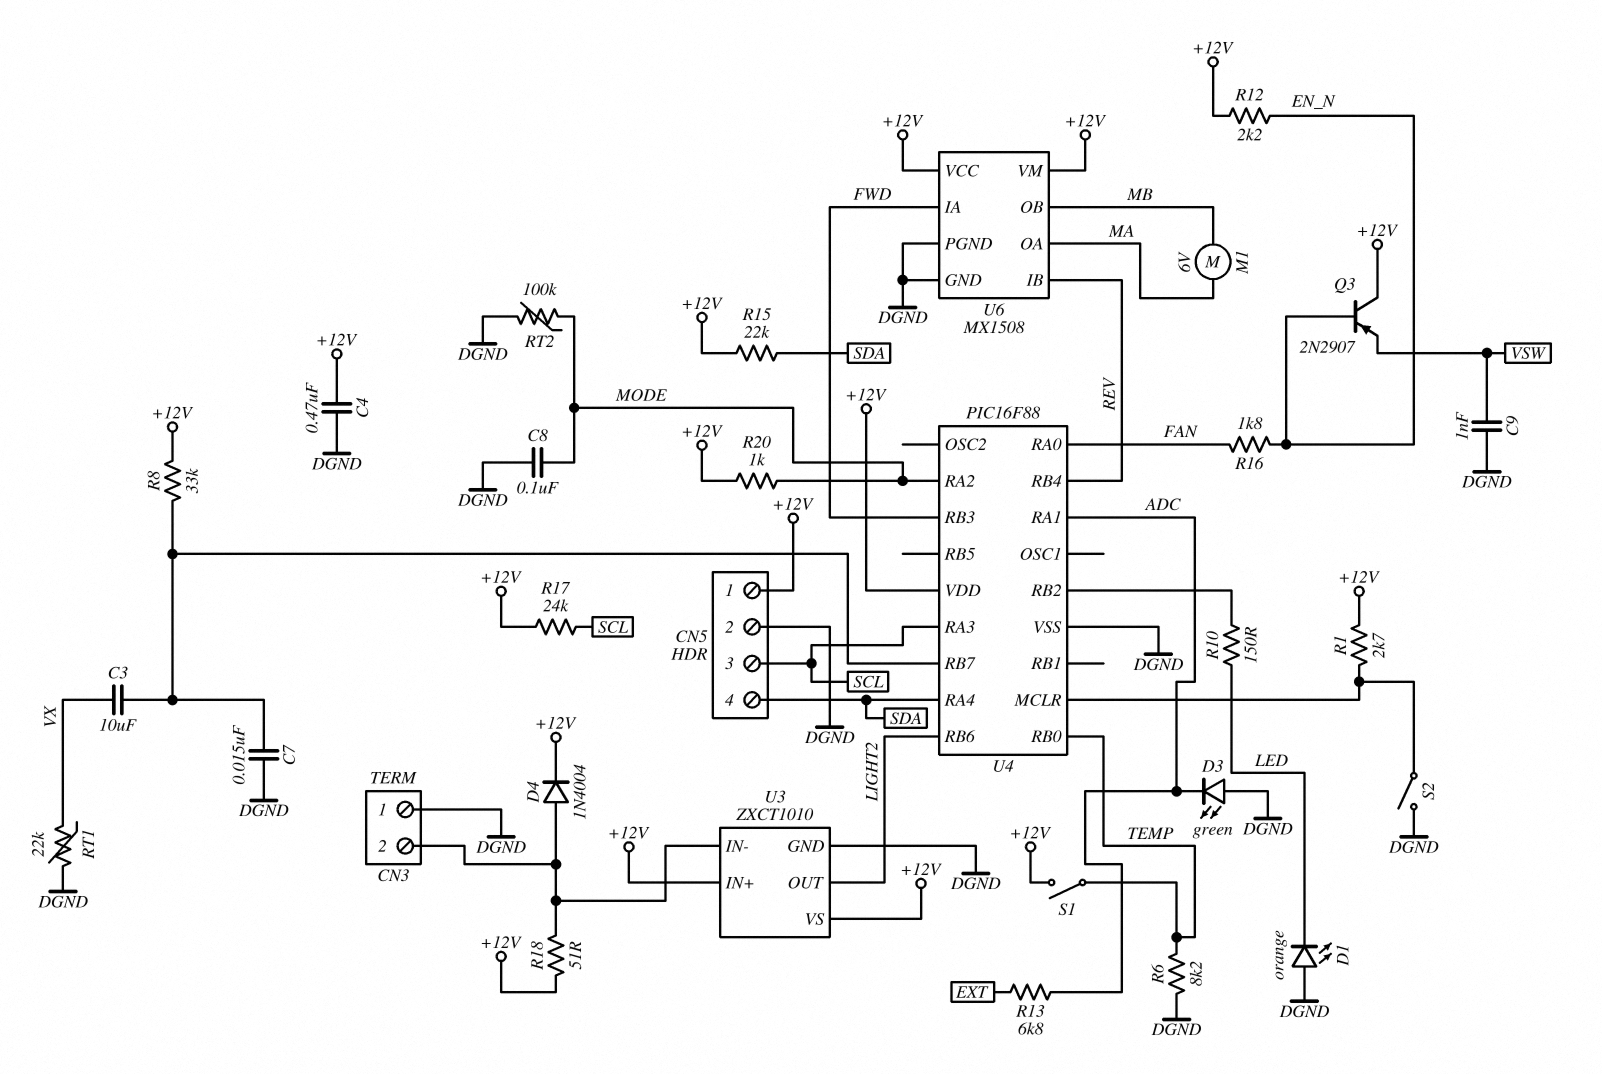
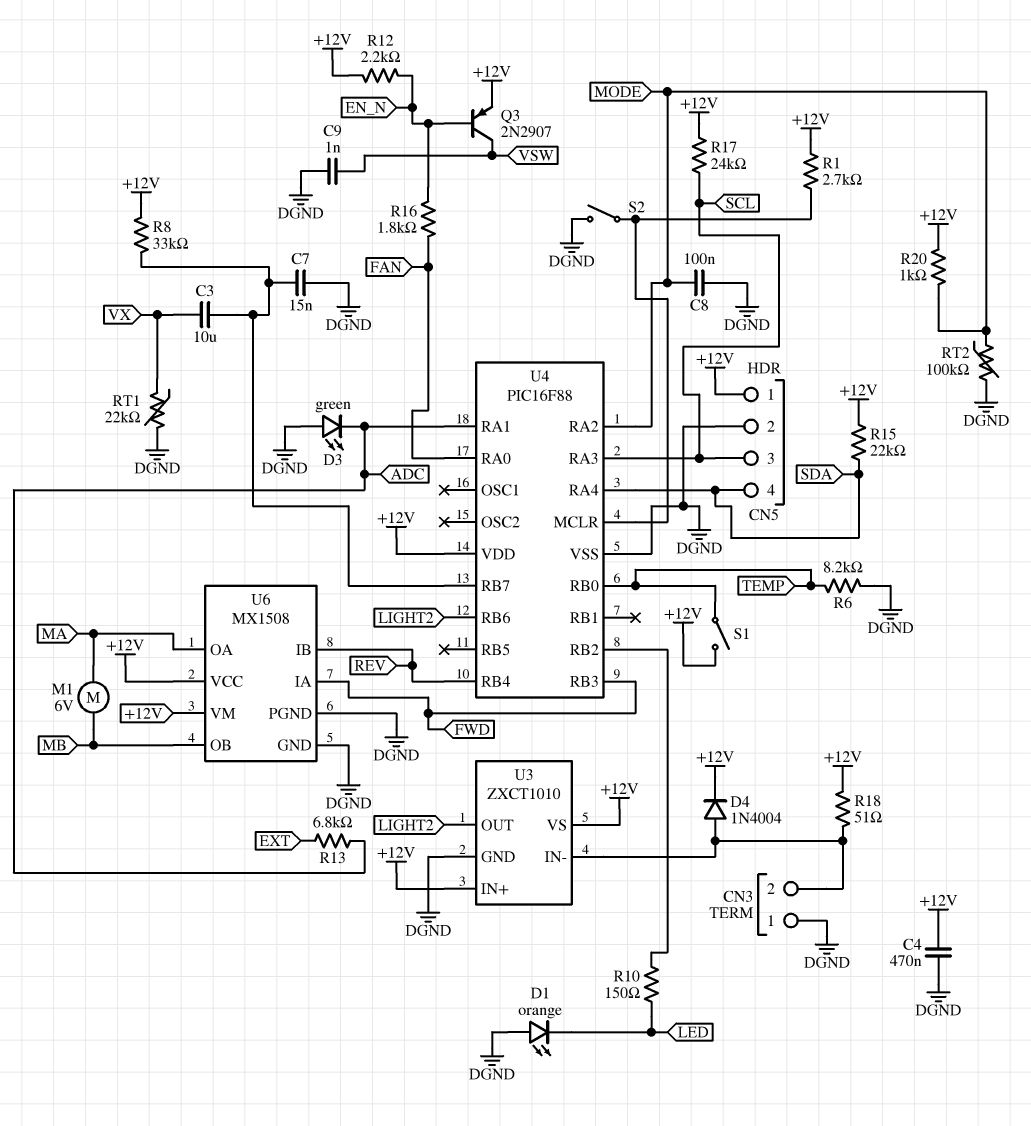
Q3: PNP 2N2907 (B EN_N, C +12V, E VSW) -> PNP 2N2907 (B EN_N, C VSW, E +12V)

